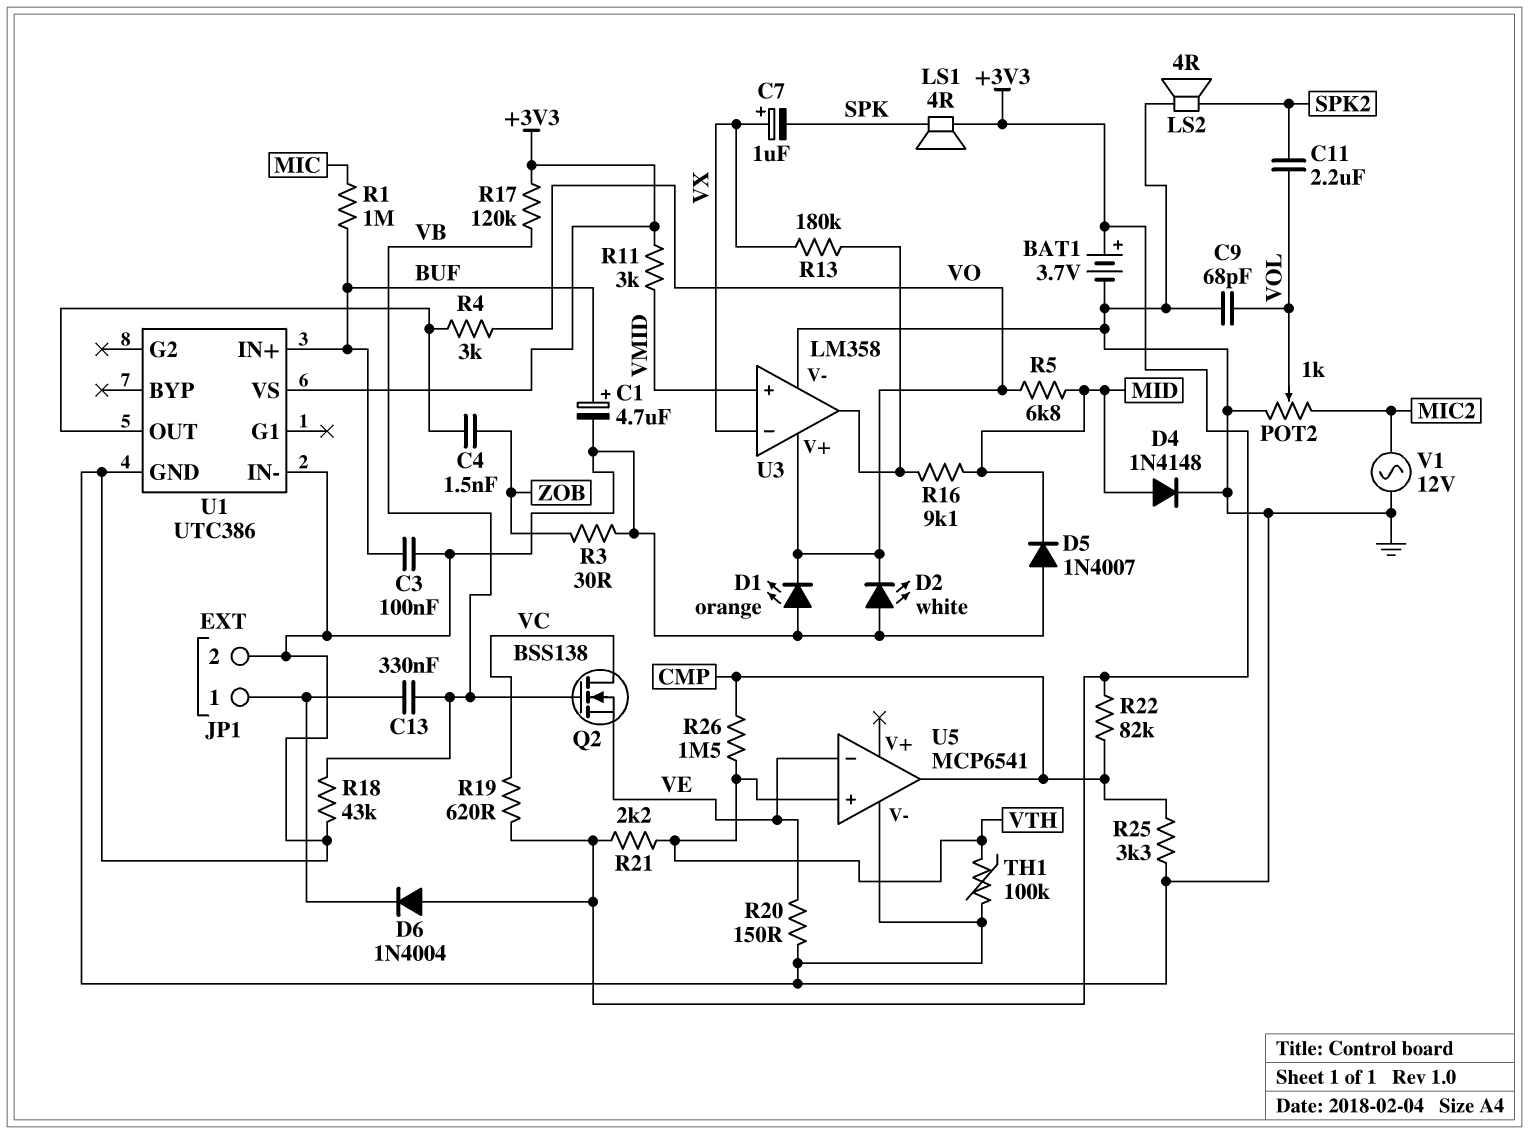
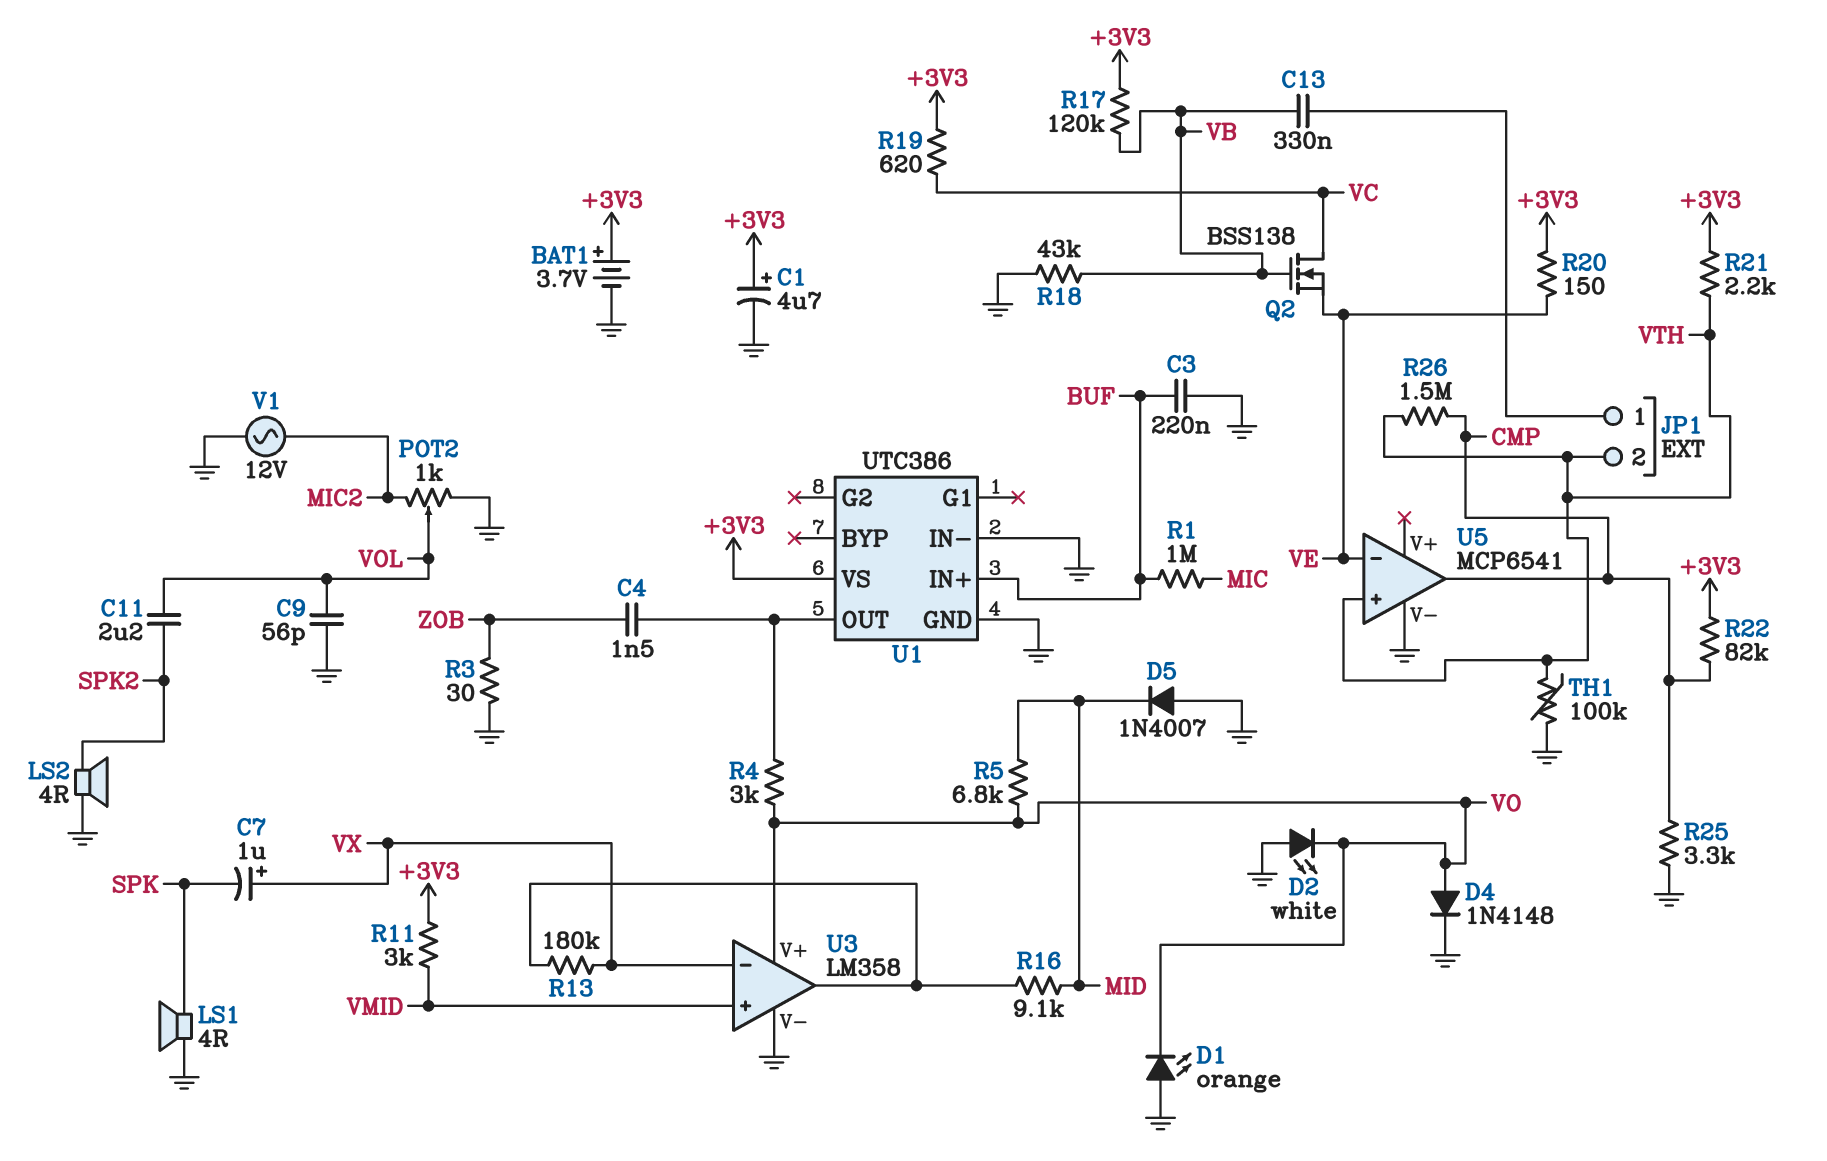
C1: 4.7uF (plus BUF, minus GND) -> 4.7uF (plus +3V3, minus GND)
C3: 100nF (BUF, GND) -> 220nF (BUF, GND)
C9: 68pF (GND, VOL) -> 56pF (GND, VOL)
D4: diode 1N4148 (A MID, K GND) -> diode 1N4148 (A VO, K GND)
D6: diode 1N4004 (A +3V3, K JP1/1) -> none
JP1 pin 2: GND -> VTH
LS1: speaker 4R (+3V3, SPK) -> speaker 4R (GND, SPK)
R20: 150 (GND, VE) -> 150 (+3V3, VE)

